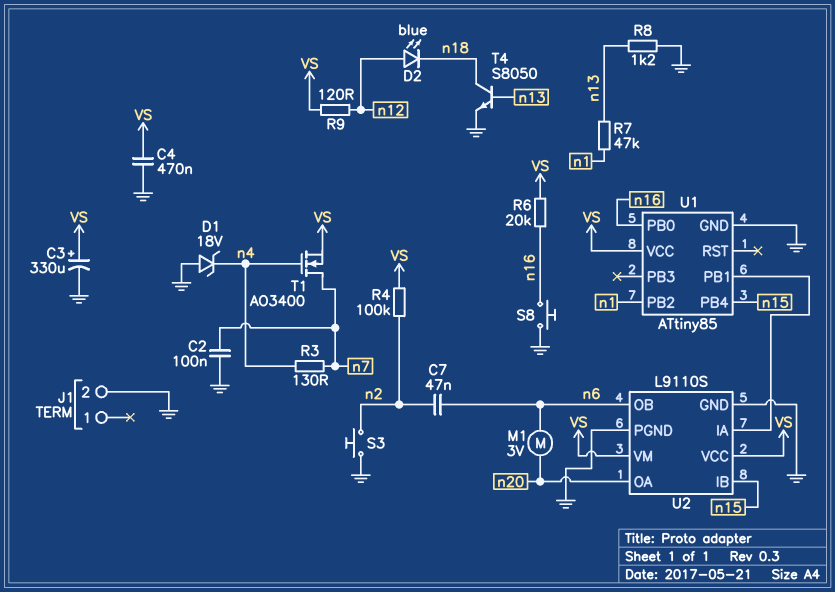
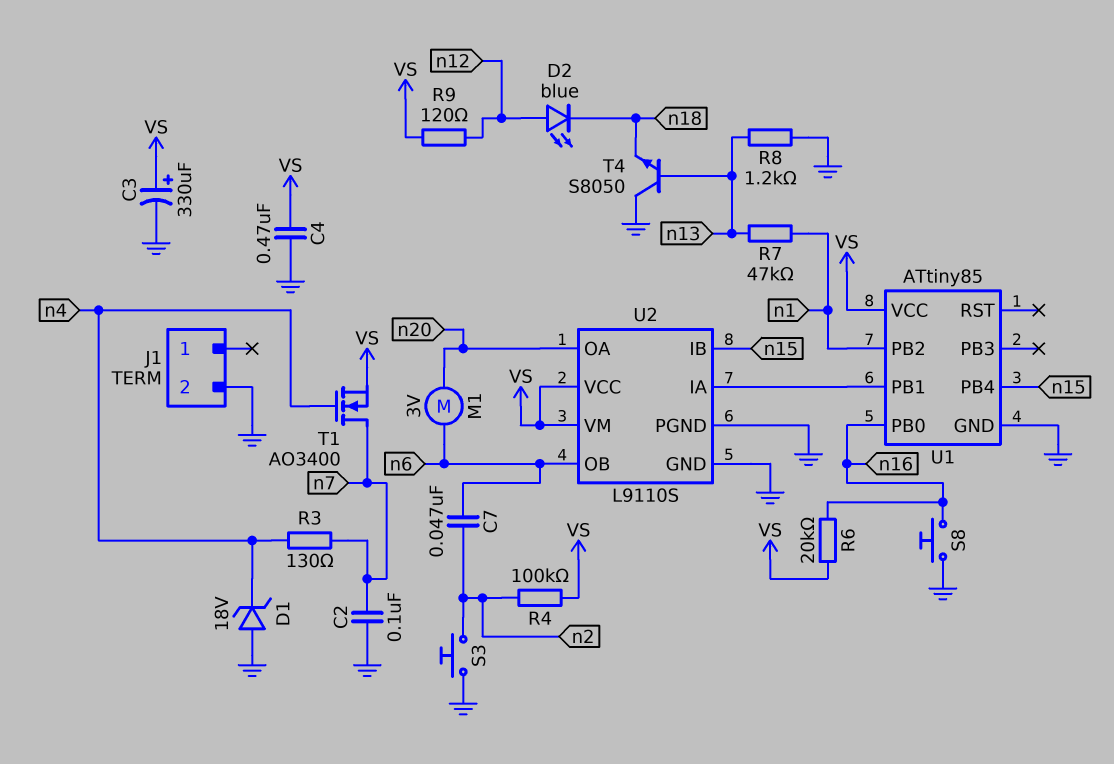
T4: NPN S8050 (B n13, C n18, E GND) -> NPN S8050 (B n13, C GND, E n18)

